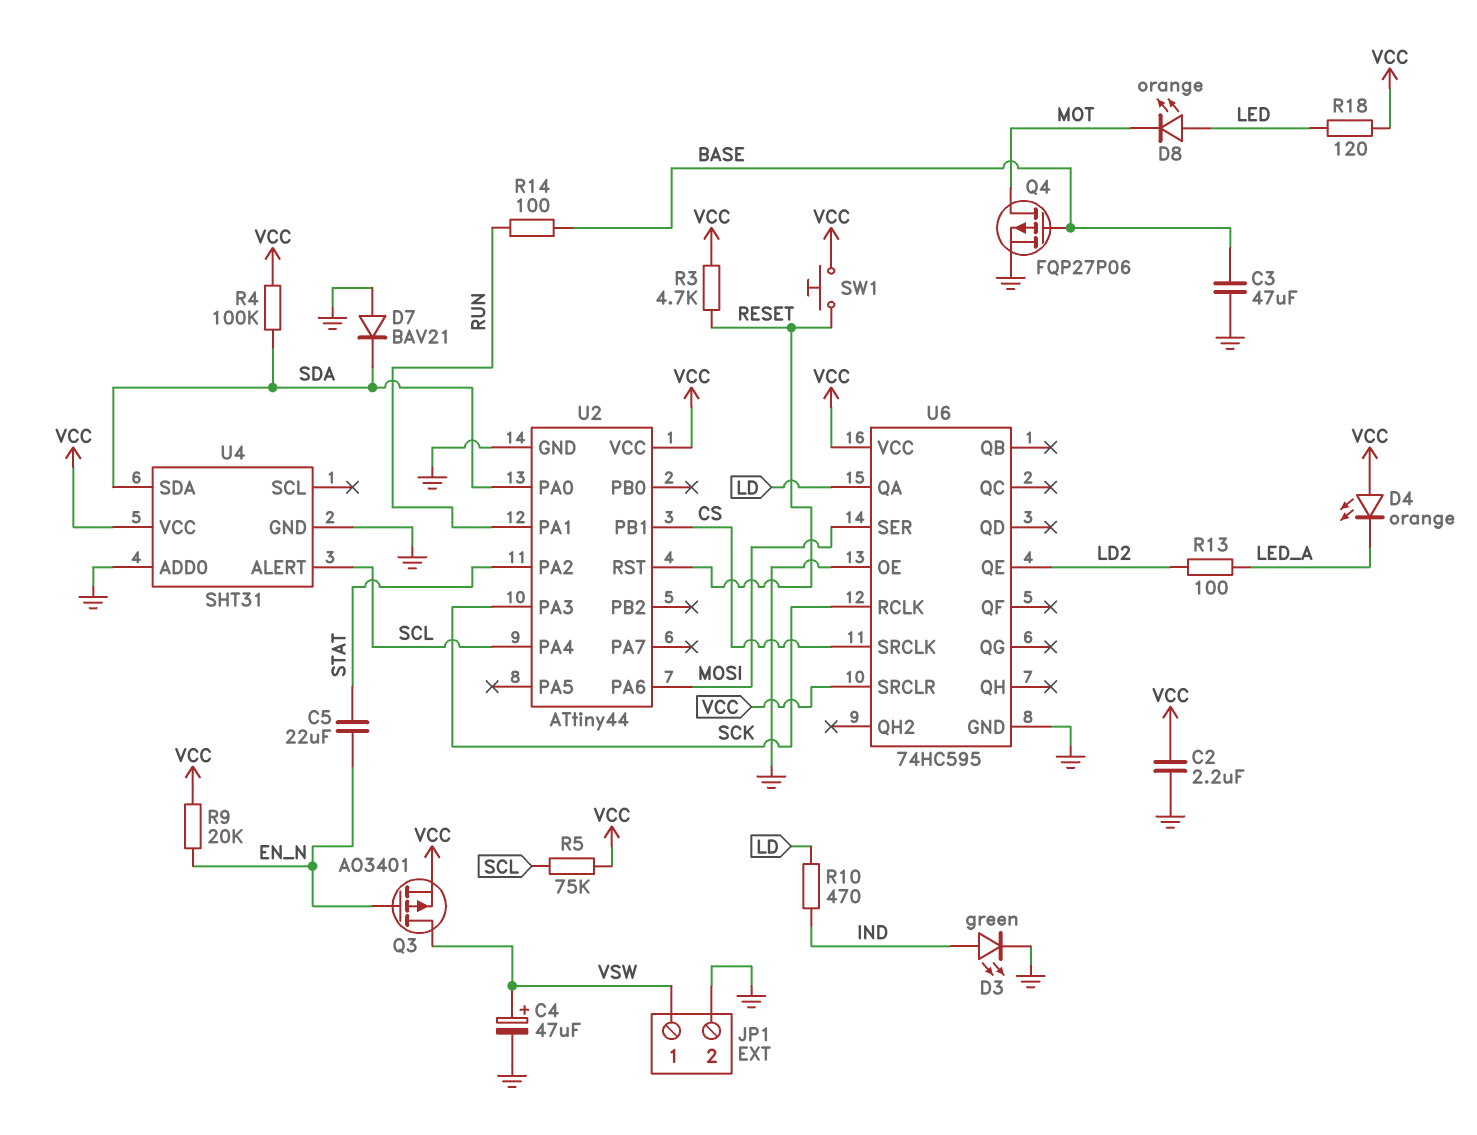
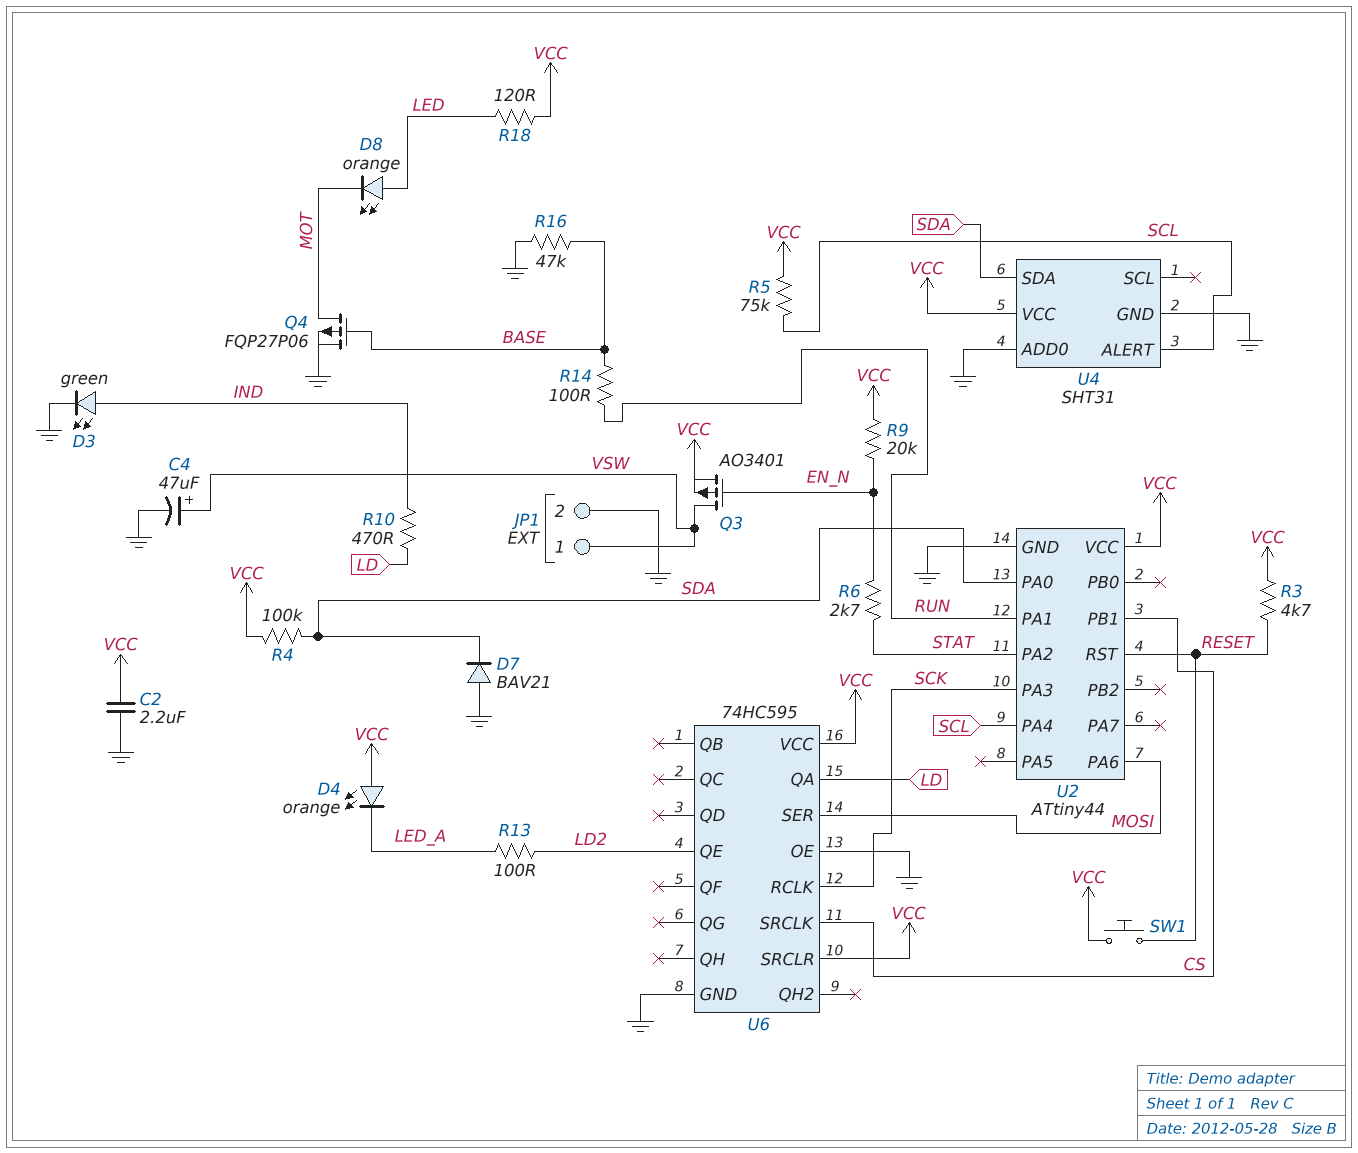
C3: 47uF (BASE, GND) -> none
C5: 22uF (EN_N, STAT) -> none
R6: none -> 2.7k (EN_N, STAT)
R16: none -> 47k (BASE, GND)

